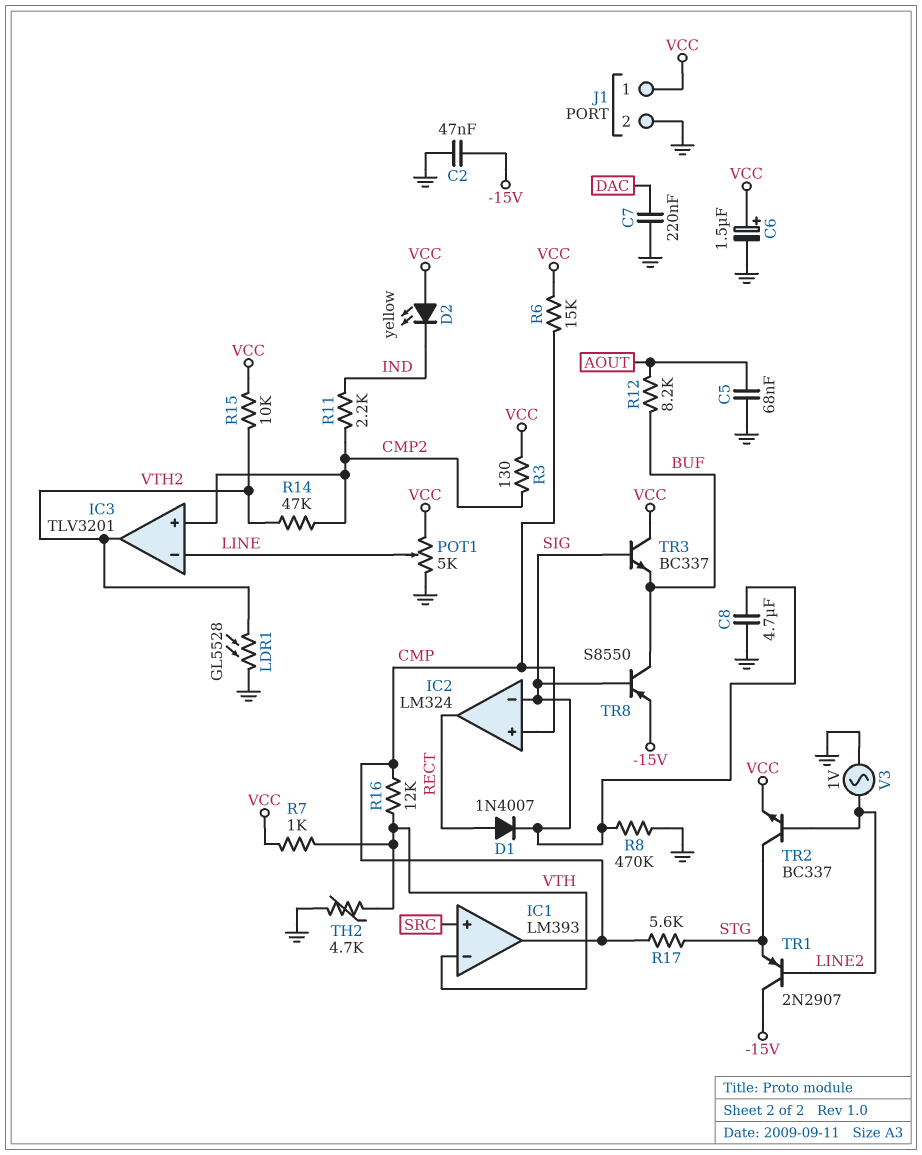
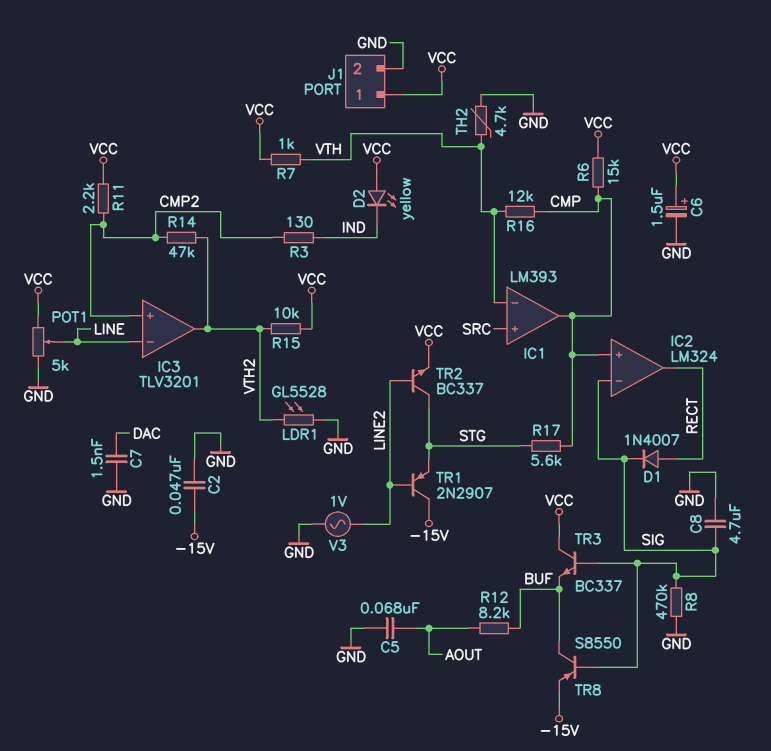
C7: 220nF (DAC, GND) -> 1.5nF (DAC, GND)
R3: 130 (CMP2, VCC) -> 130 (CMP2, IND)
R11: 2.2k (CMP2, IND) -> 2.2k (CMP2, VCC)

